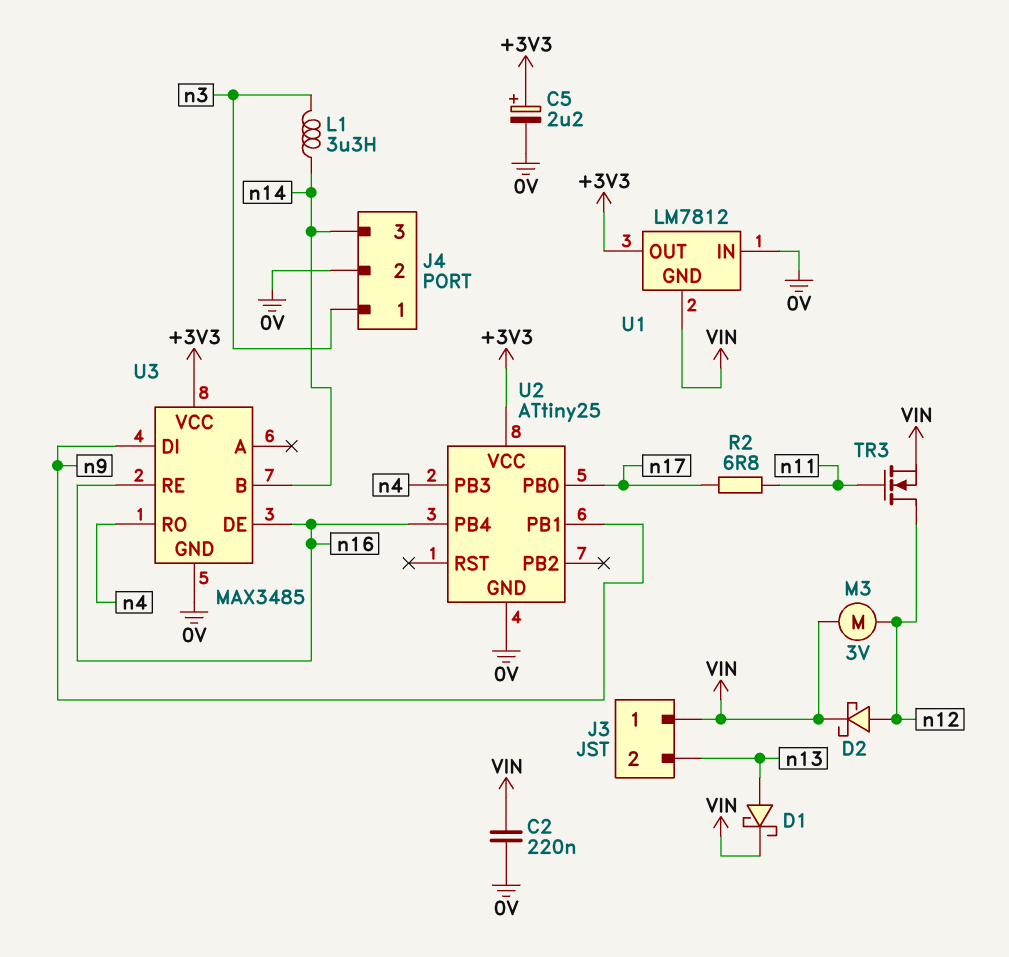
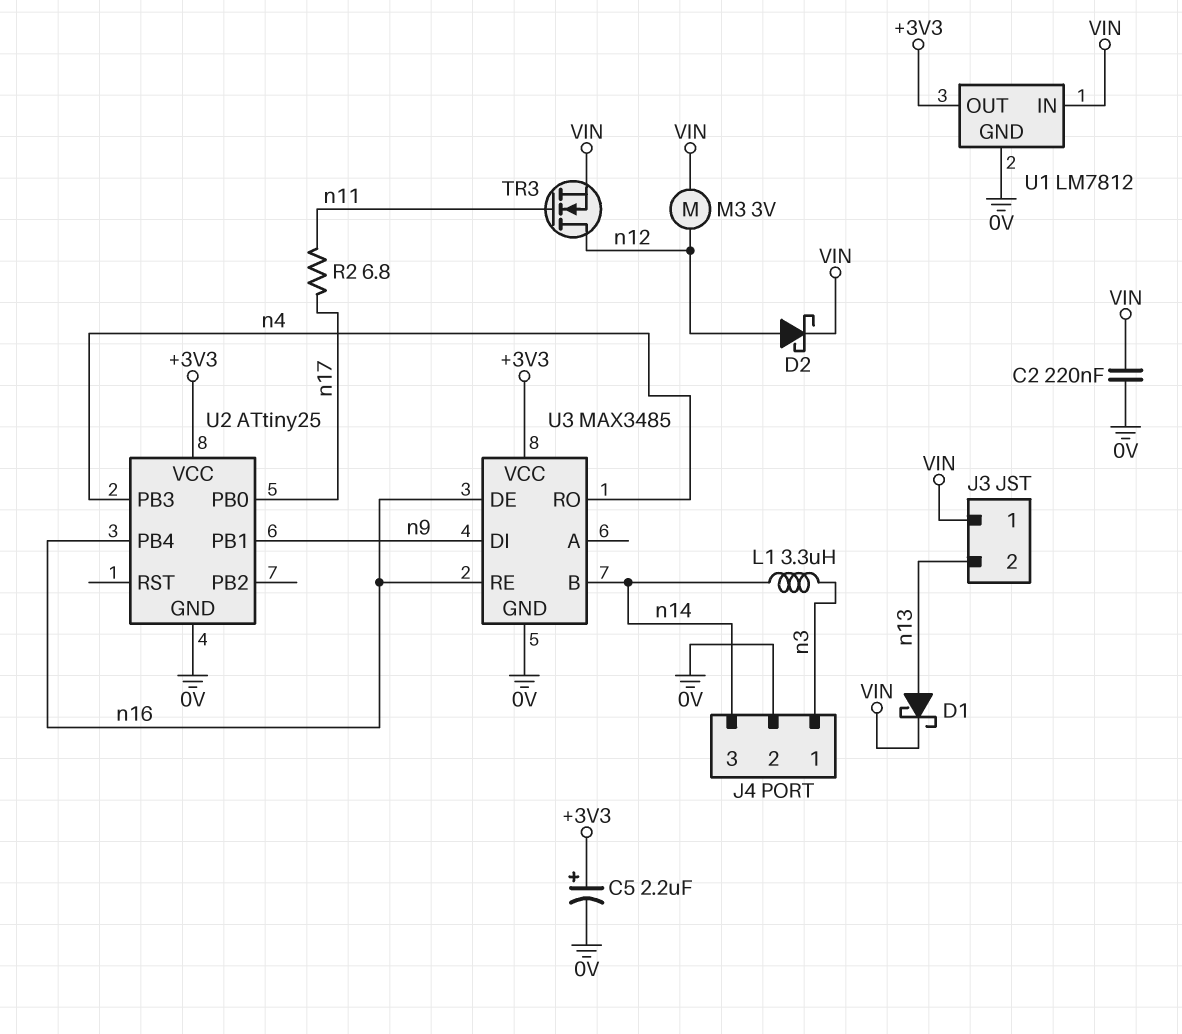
U1 pin GND: VIN -> 0V
U1 pin IN: 0V -> VIN

